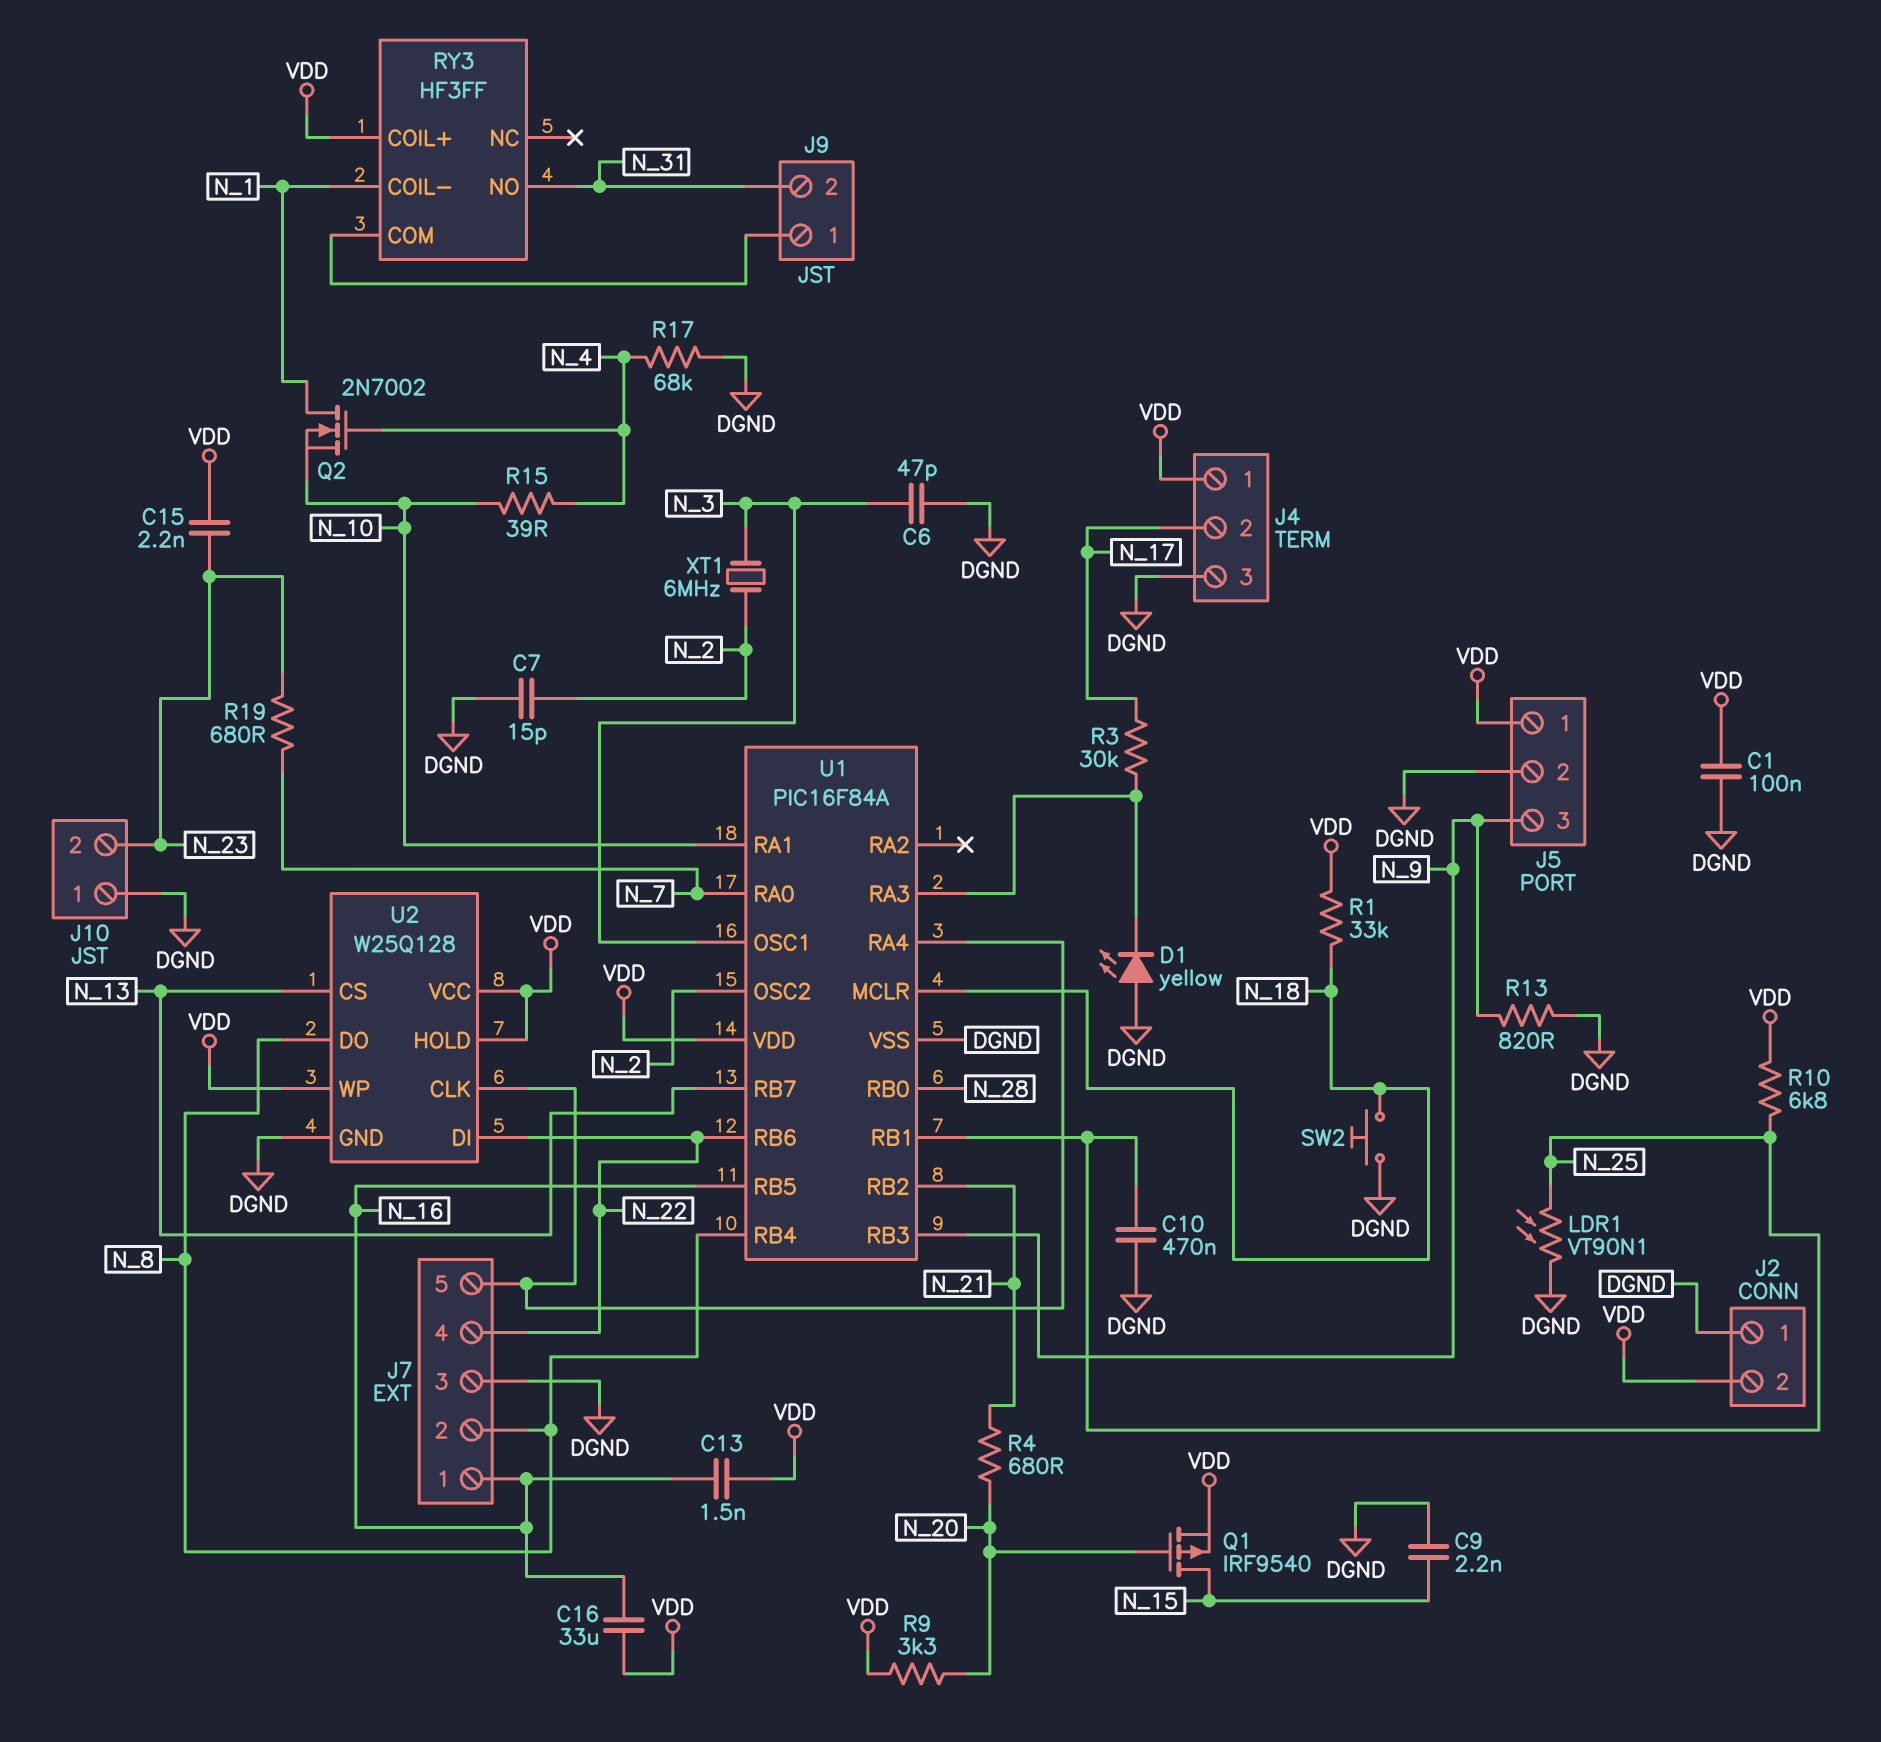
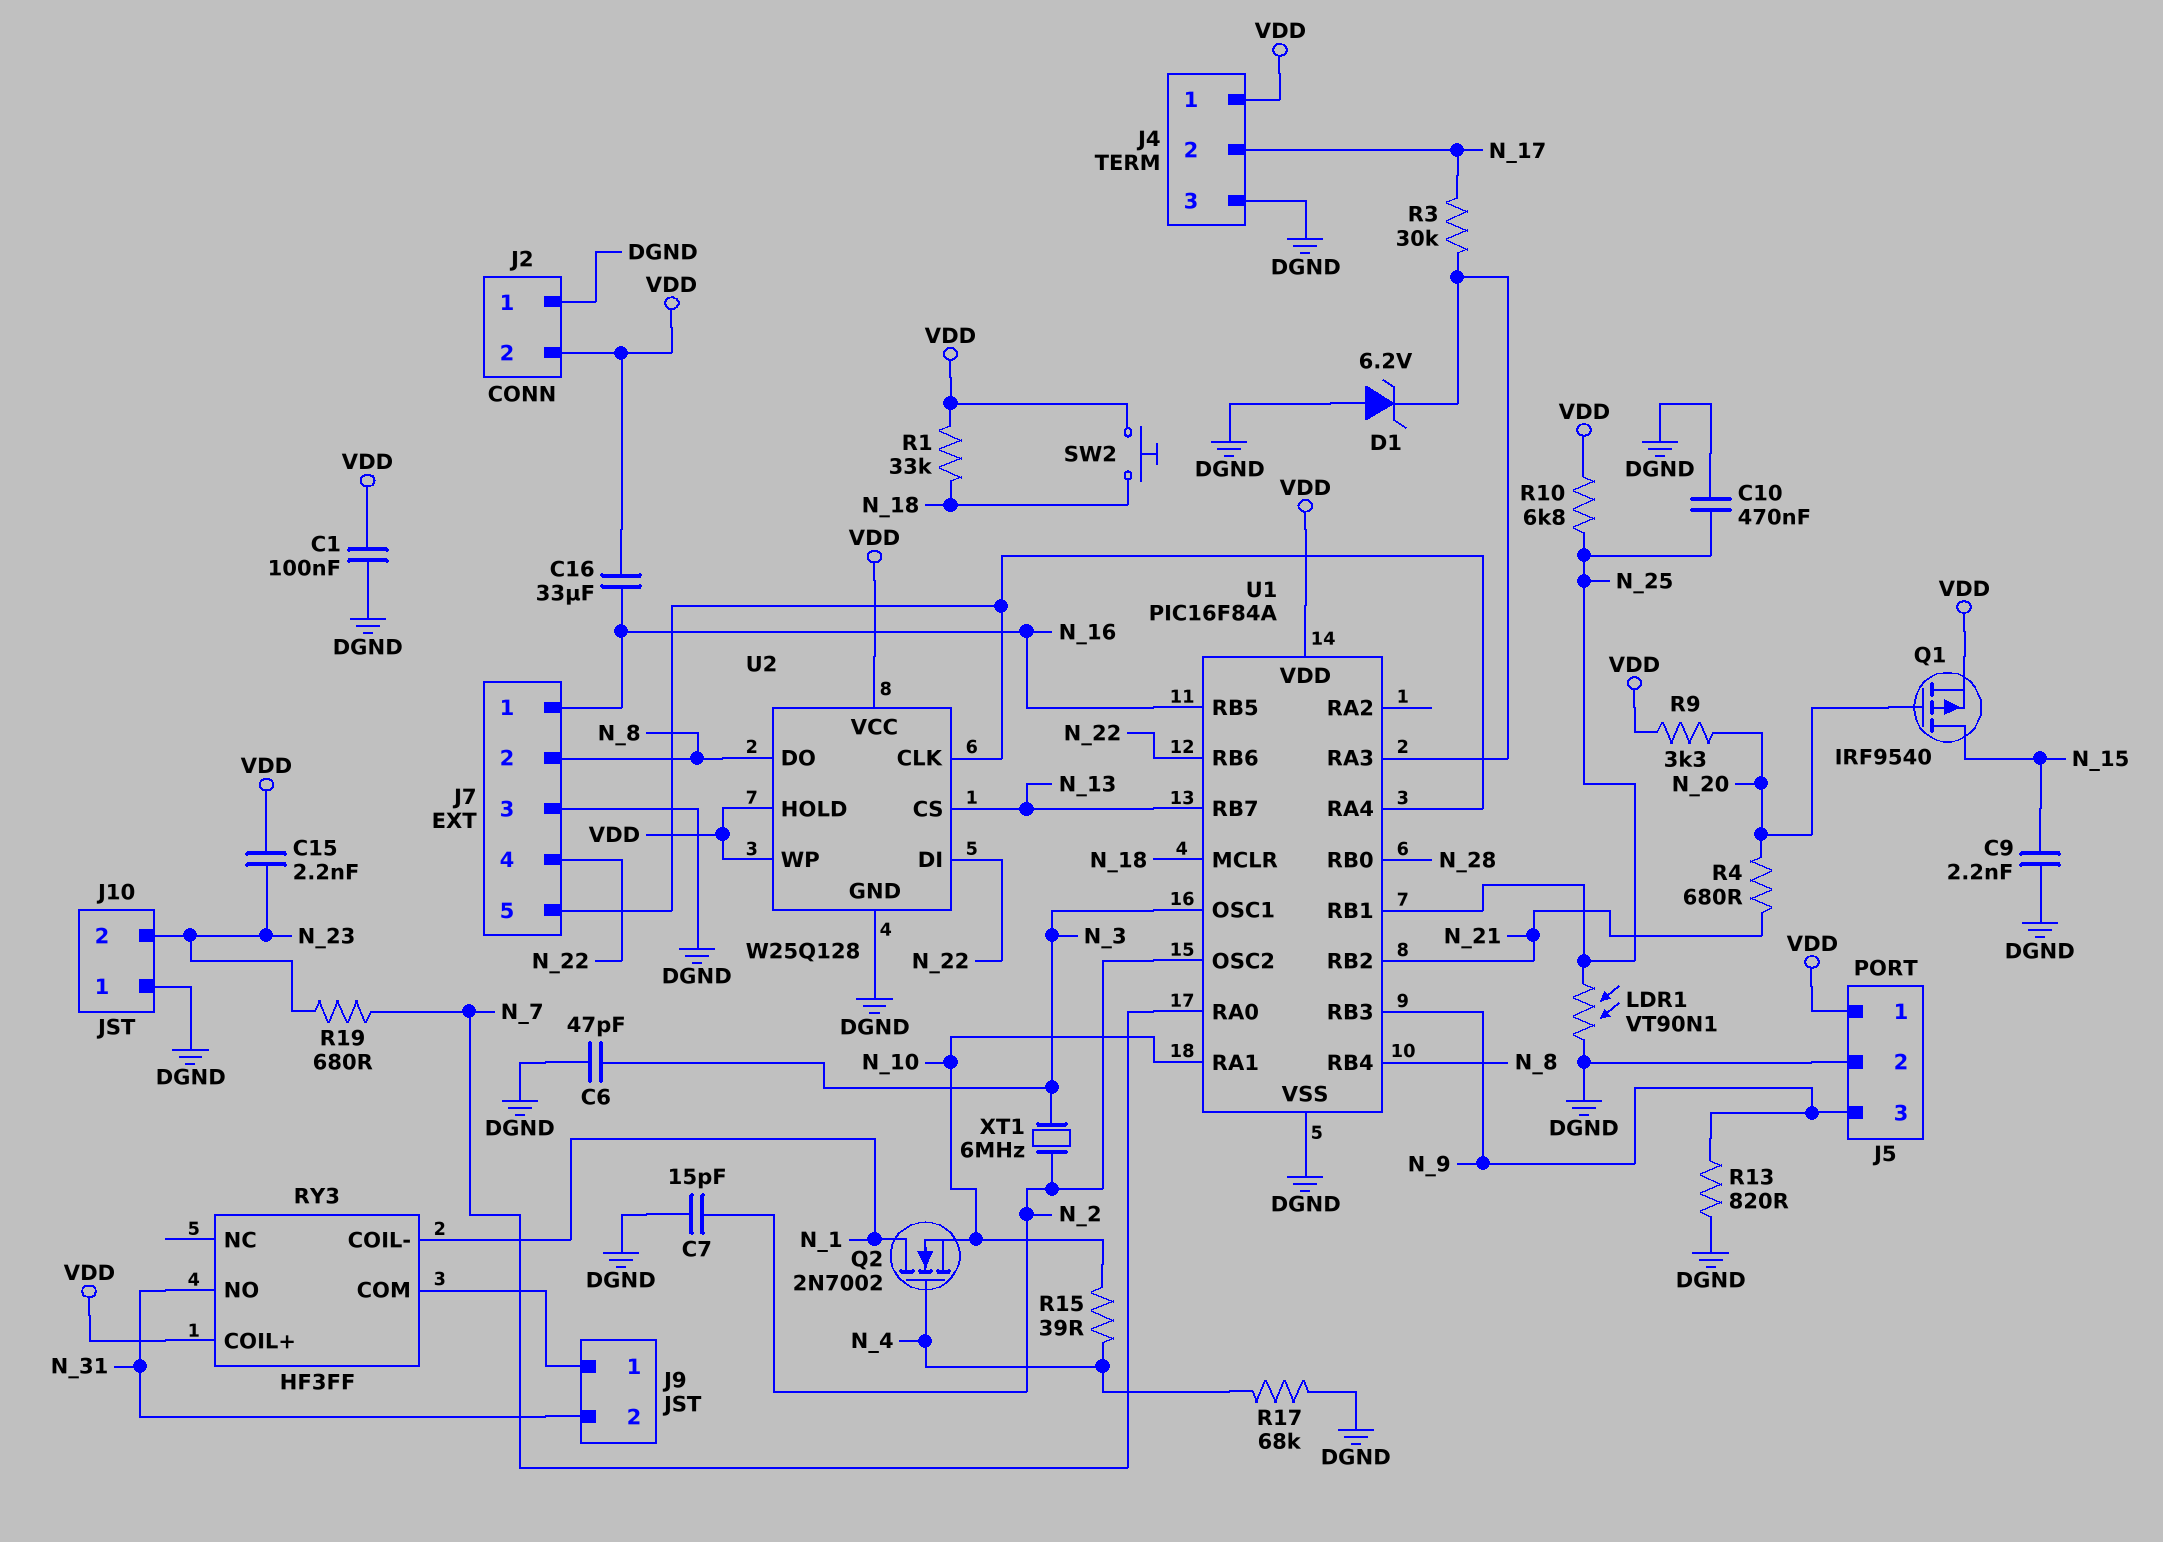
C13: 1.5nF (N_16, VDD) -> none
D1: LED yellow (A DGND, K U1/RA3) -> zener 6.2V (A DGND, K U1/RA3)
SW2: button (DGND, N_18) -> button (N_18, VDD)

